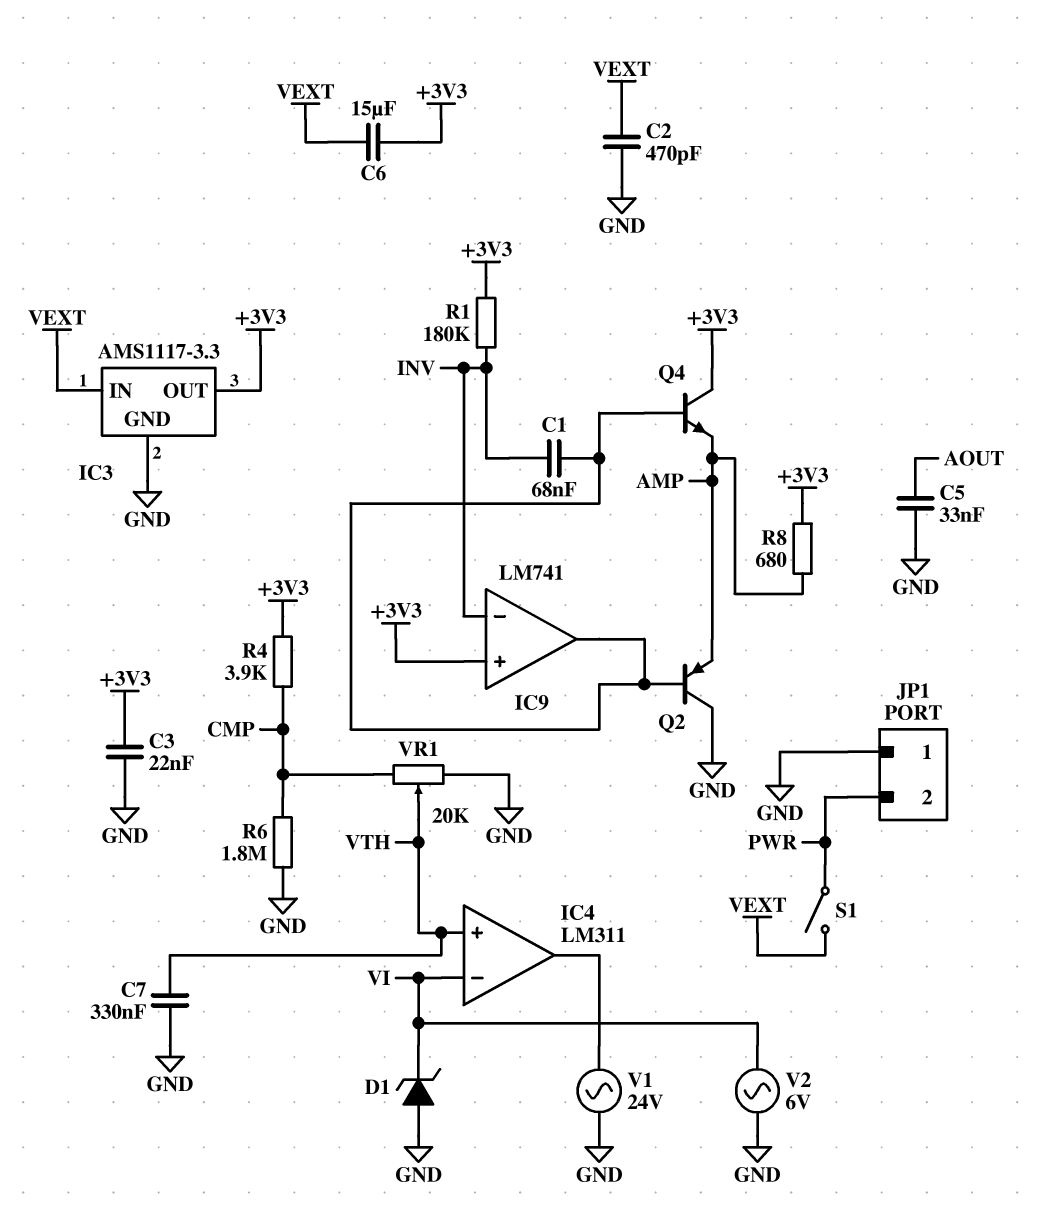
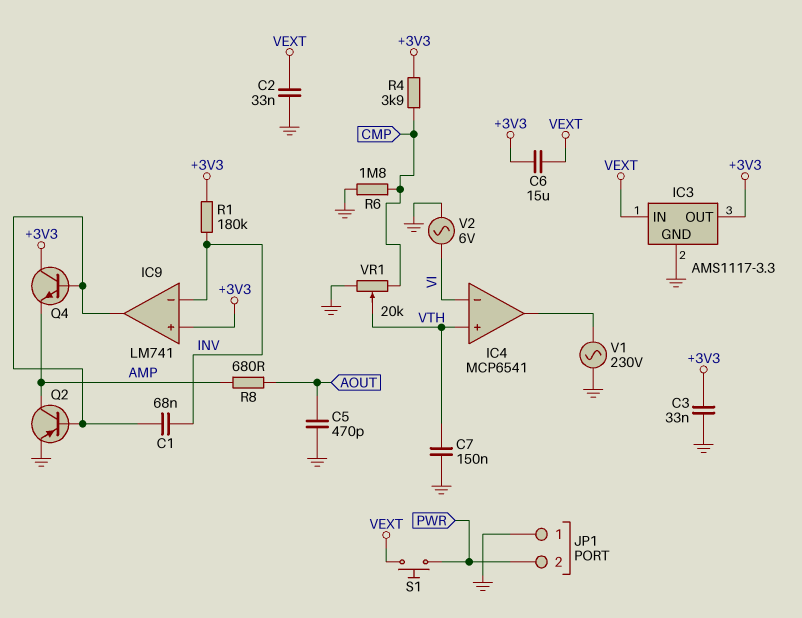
C2: 470pF (GND, VEXT) -> 33nF (GND, VEXT)
C3: 22nF (+3V3, GND) -> 33nF (+3V3, GND)
C5: 33nF (AOUT, GND) -> 470pF (AOUT, GND)
C7: 330nF (GND, VTH) -> 150nF (GND, VTH)
D1: zener (A GND, K VI) -> none
IC4: LM311 -> MCP6541
Q2: PNP (B IC9/out, C GND, E AMP) -> PNP (B IC9/out, C AMP, E GND)
R8: 680 (+3V3, AMP) -> 680 (AMP, AOUT)
S1: switch (PWR, VEXT) -> button (PWR, VEXT)
V1: AC 24V (GND, IC4/out) -> AC 230V (GND, IC4/out)

